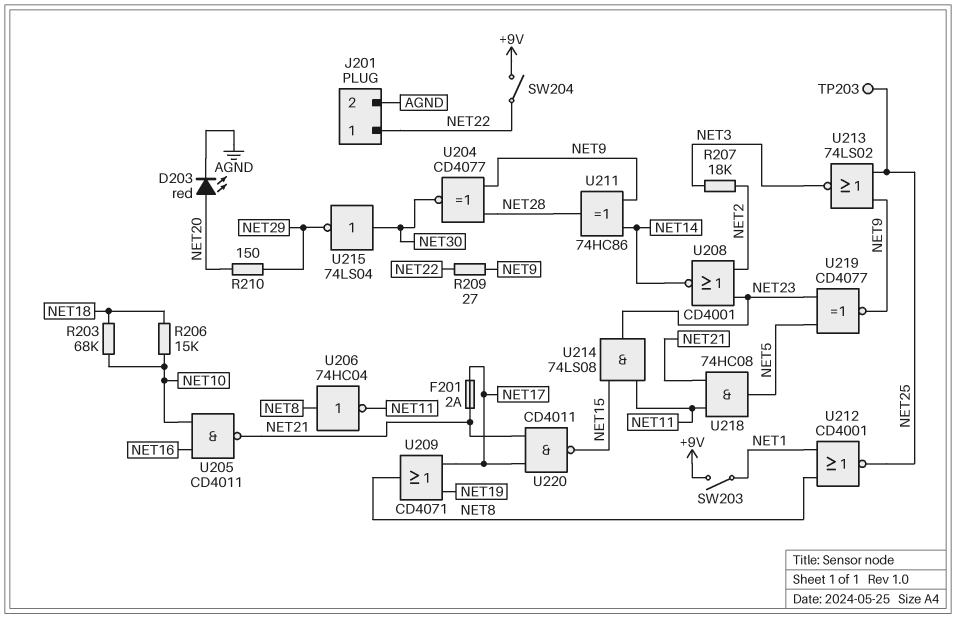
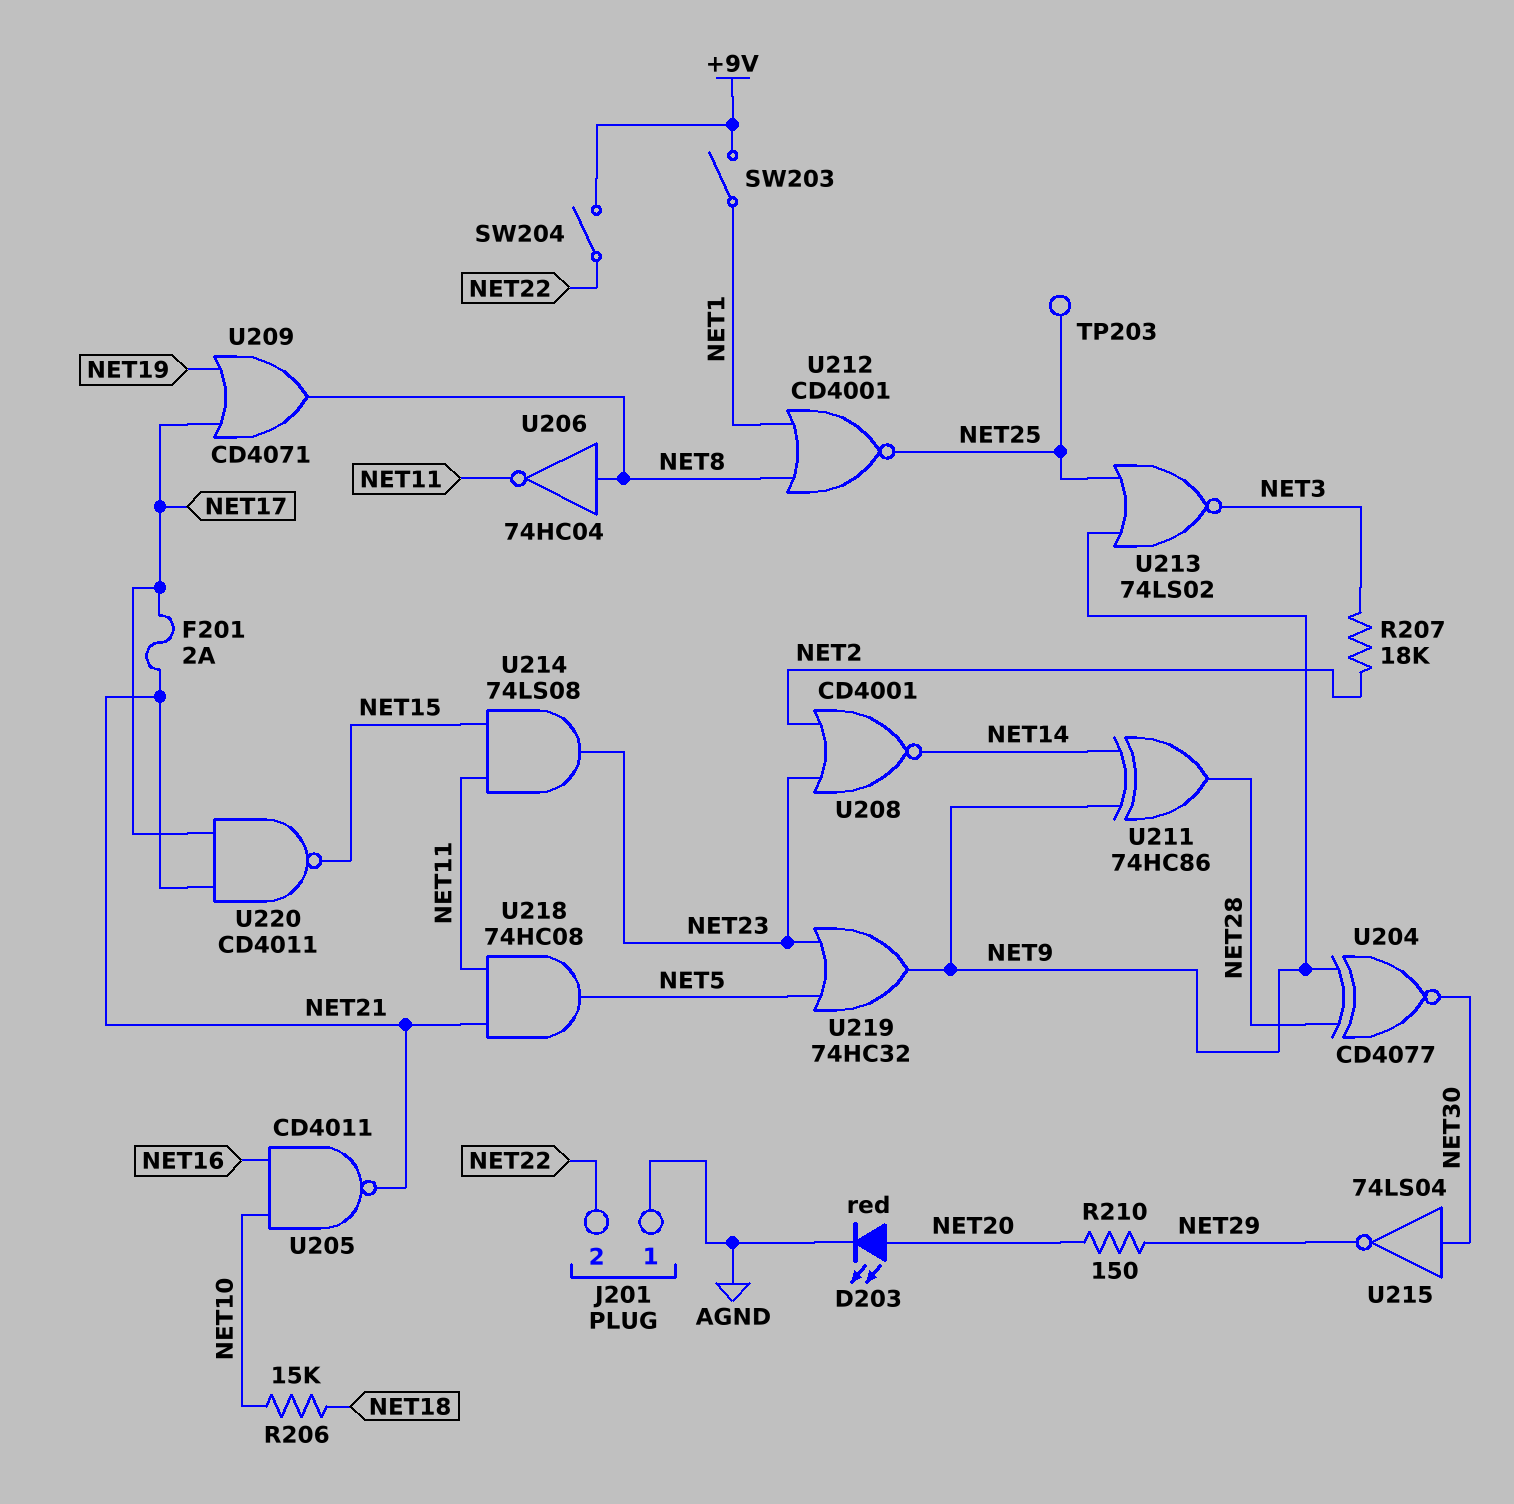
J201 pin 1: NET22 -> AGND
J201 pin 2: AGND -> NET22
R203: 68k (NET10, NET18) -> none
R209: 27 (NET9, NET22) -> none
U219: XNOR CD4077 (in NET5, in NET23, out NET9) -> OR 74HC32 (in NET5, in NET23, out NET9)

